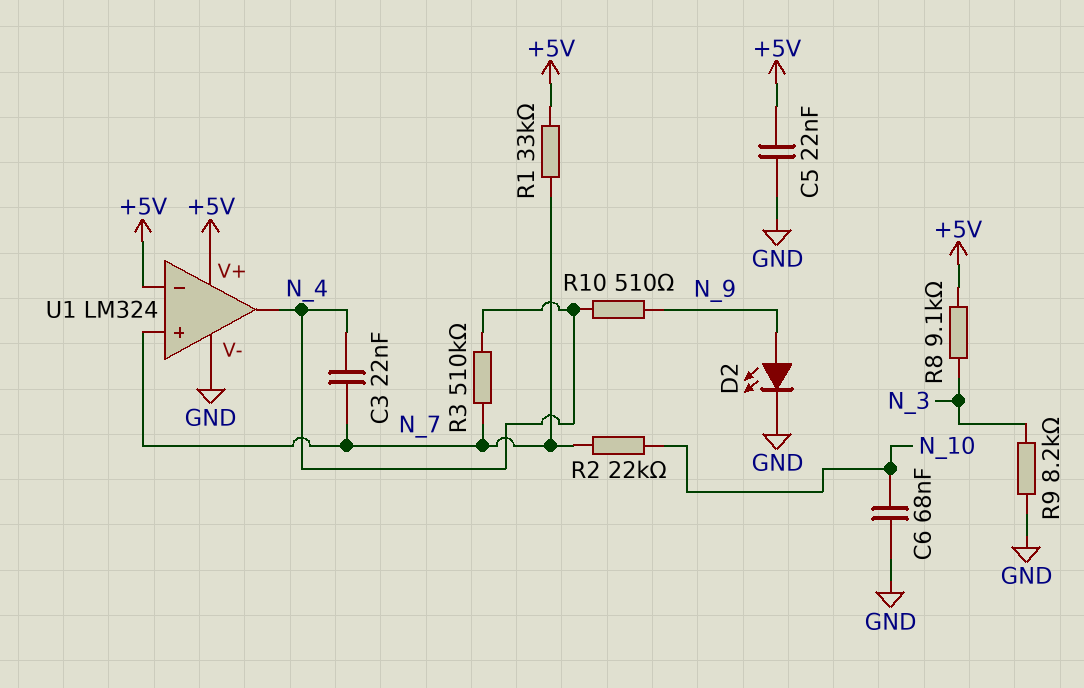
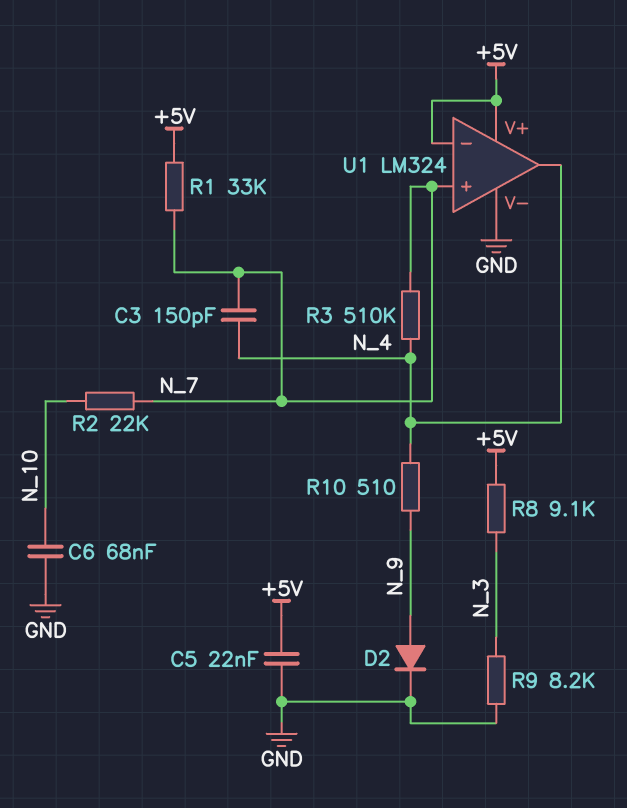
C3: 22nF (N_4, N_7) -> 150pF (N_4, N_7)
D2: LED (A N_9, K GND) -> diode (A N_9, K GND)

